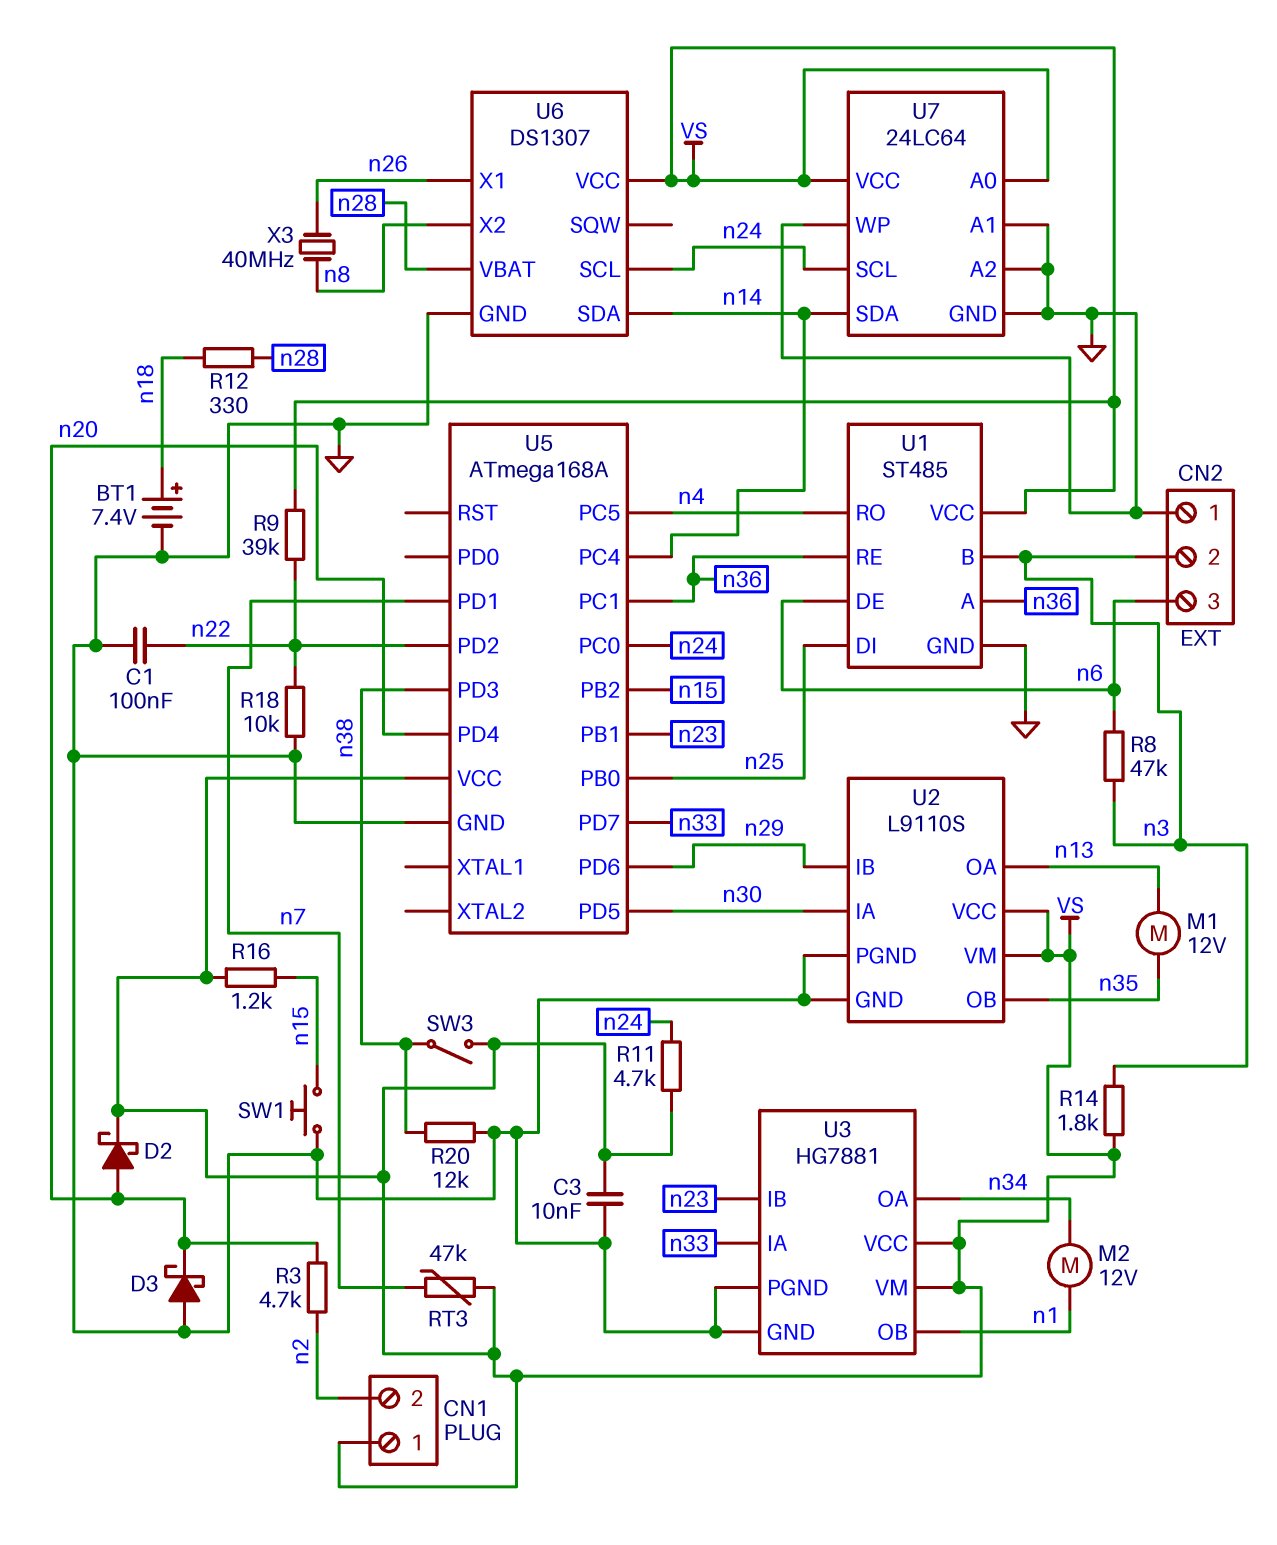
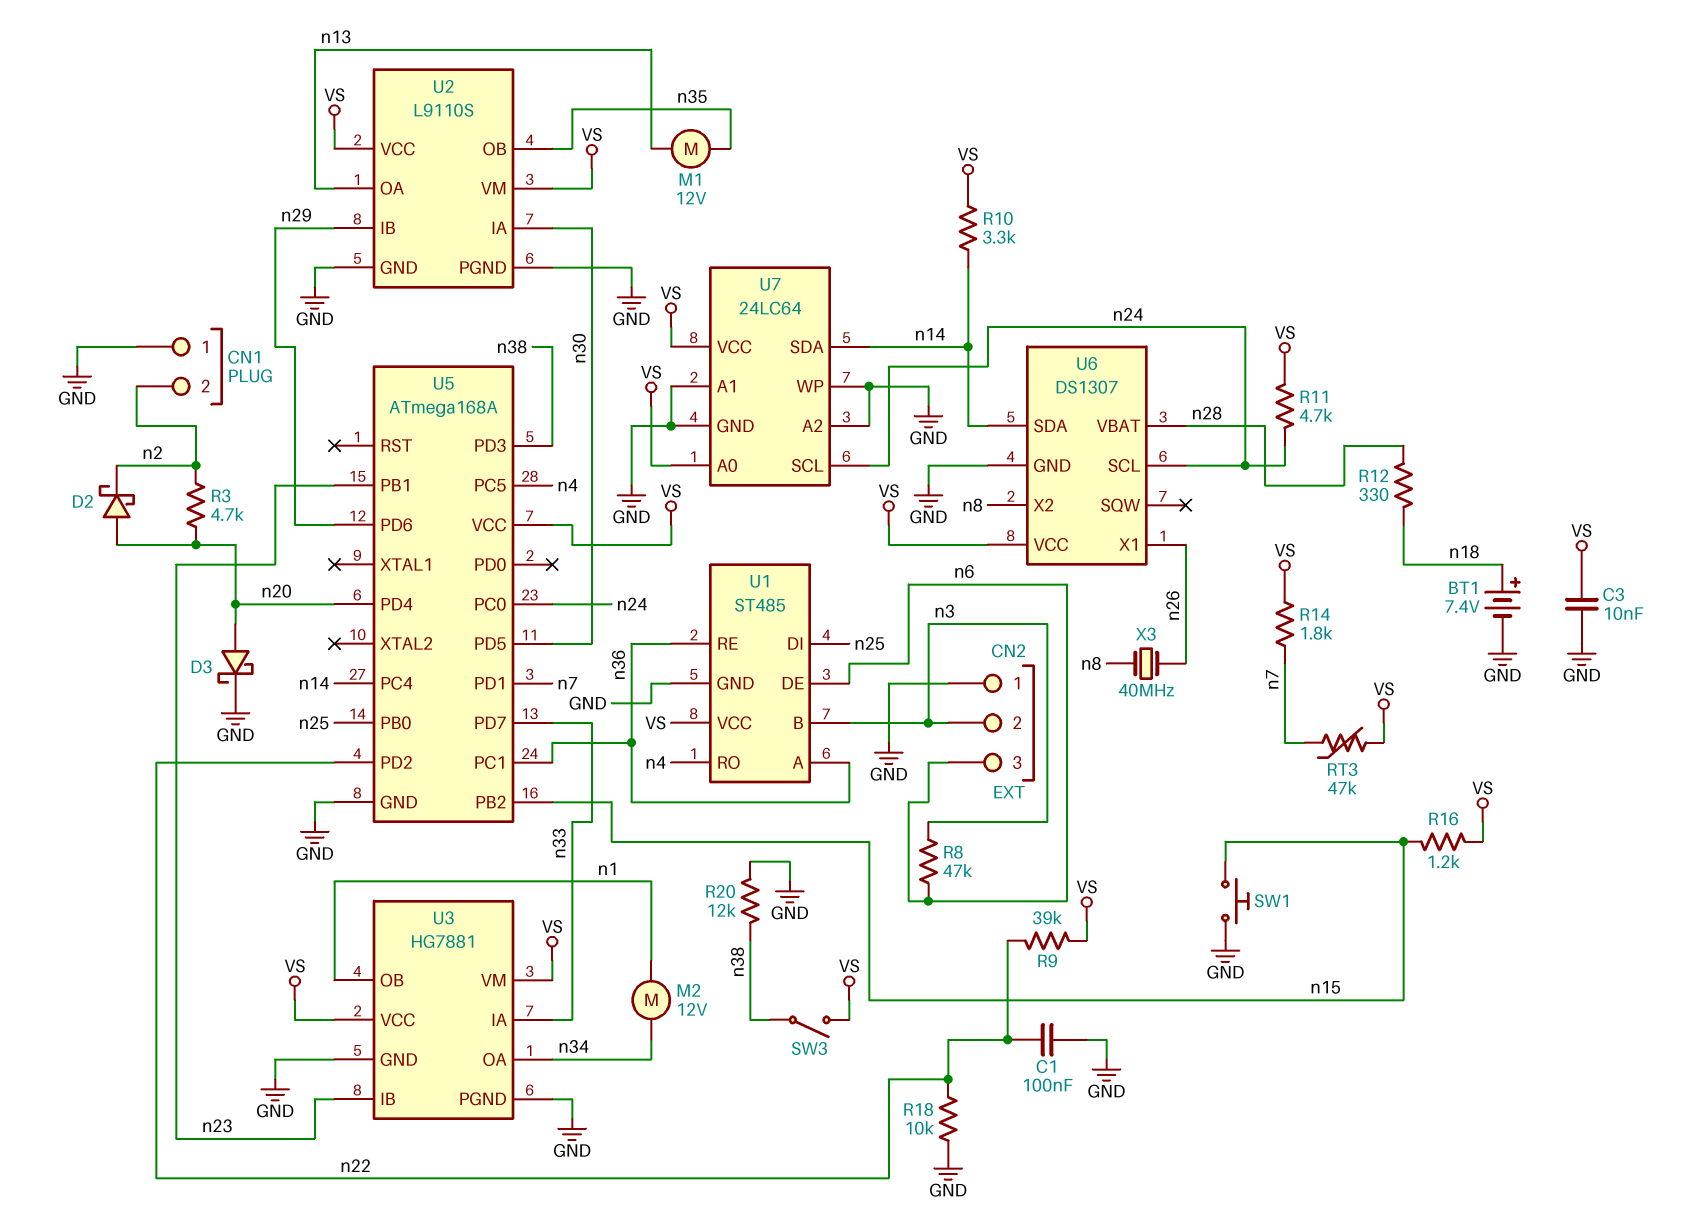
CN1 pin 1: VS -> GND
D2: schottky (A n20, K VS) -> schottky (A n20, K n2)
D3: schottky (A GND, K n20) -> schottky (A n20, K GND)
R10: none -> 3.3k (VS, n14)
R14: 1.8k (VS, n3) -> 1.8k (VS, n7)

